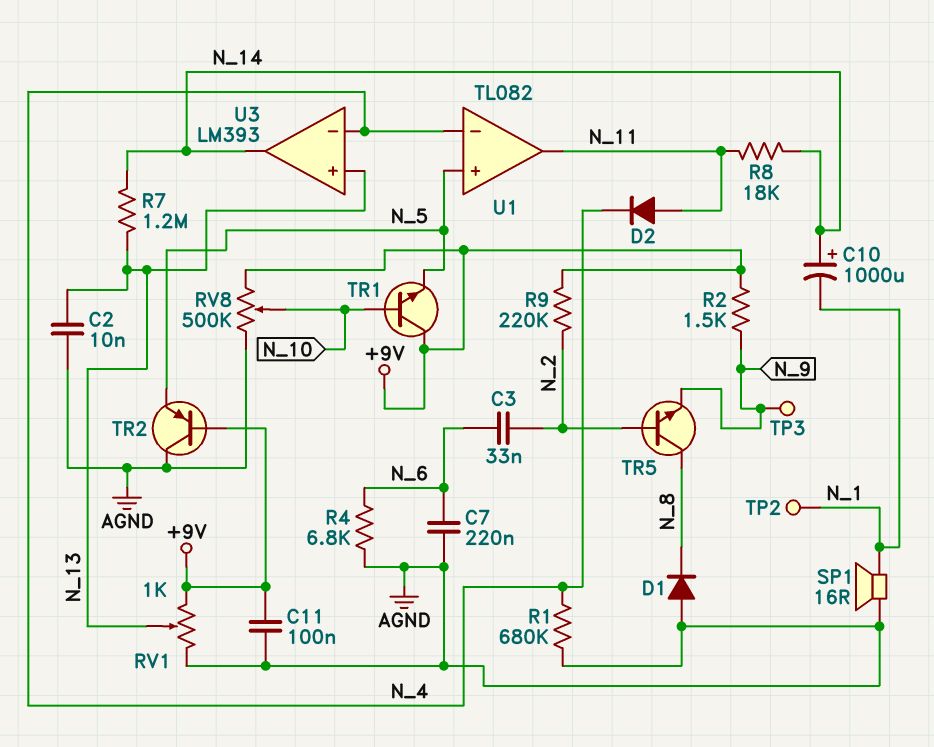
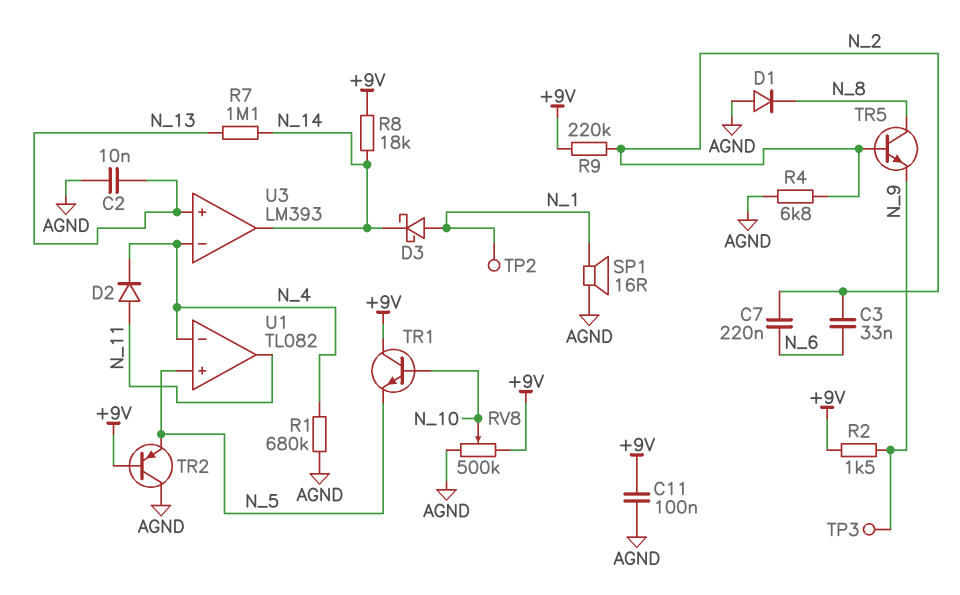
C7: 220nF (AGND, N_6) -> 220nF (N_2, N_6)
C10: 1000uF (plus N_14, minus N_1) -> none
D3: none -> schottky (A N_1, K N_14)
R4: 6.8k (AGND, N_6) -> 6.8k (AGND, N_2)
R7: 1.2M (N_13, N_14) -> 1.1M (N_13, N_14)
R8: 18k (N_11, N_14) -> 18k (+9V, N_14)
RV1: 1k (+9V, AGND, wiper N_13) -> none

